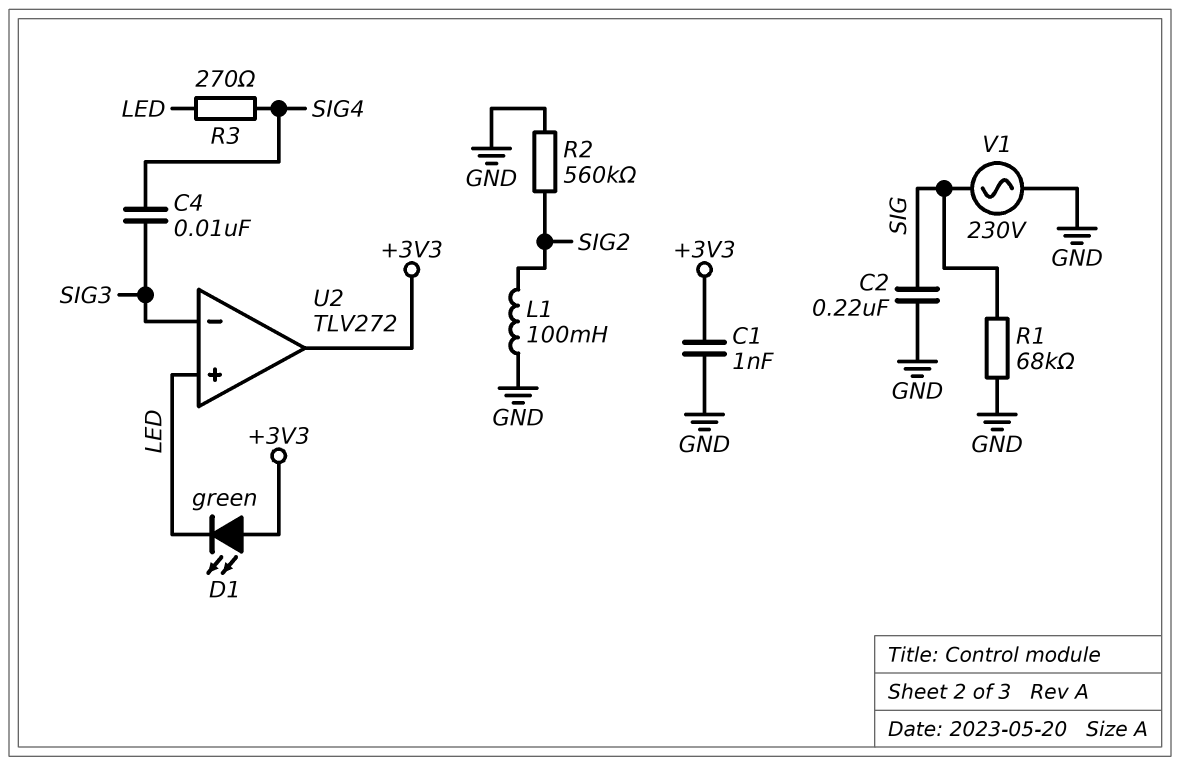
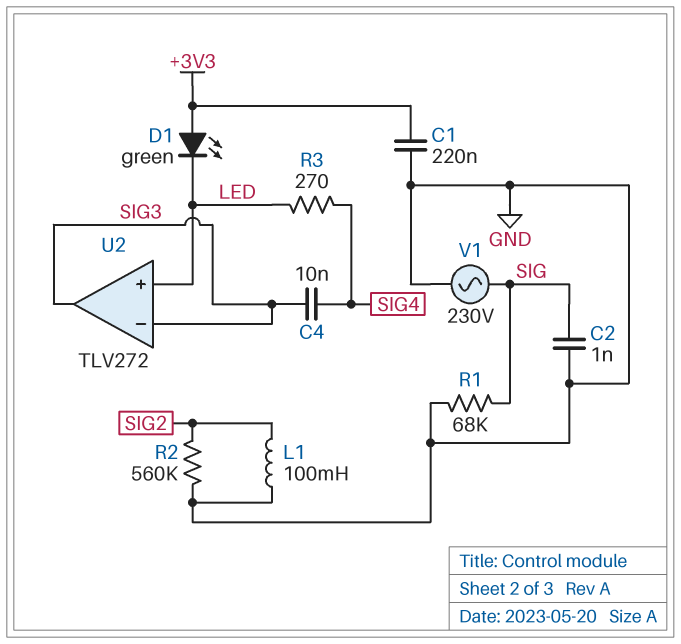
C1: 1nF (+3V3, GND) -> 220nF (+3V3, GND)
C2: 220nF (GND, SIG) -> 1nF (GND, SIG)
U2 pin out: +3V3 -> SIG3

